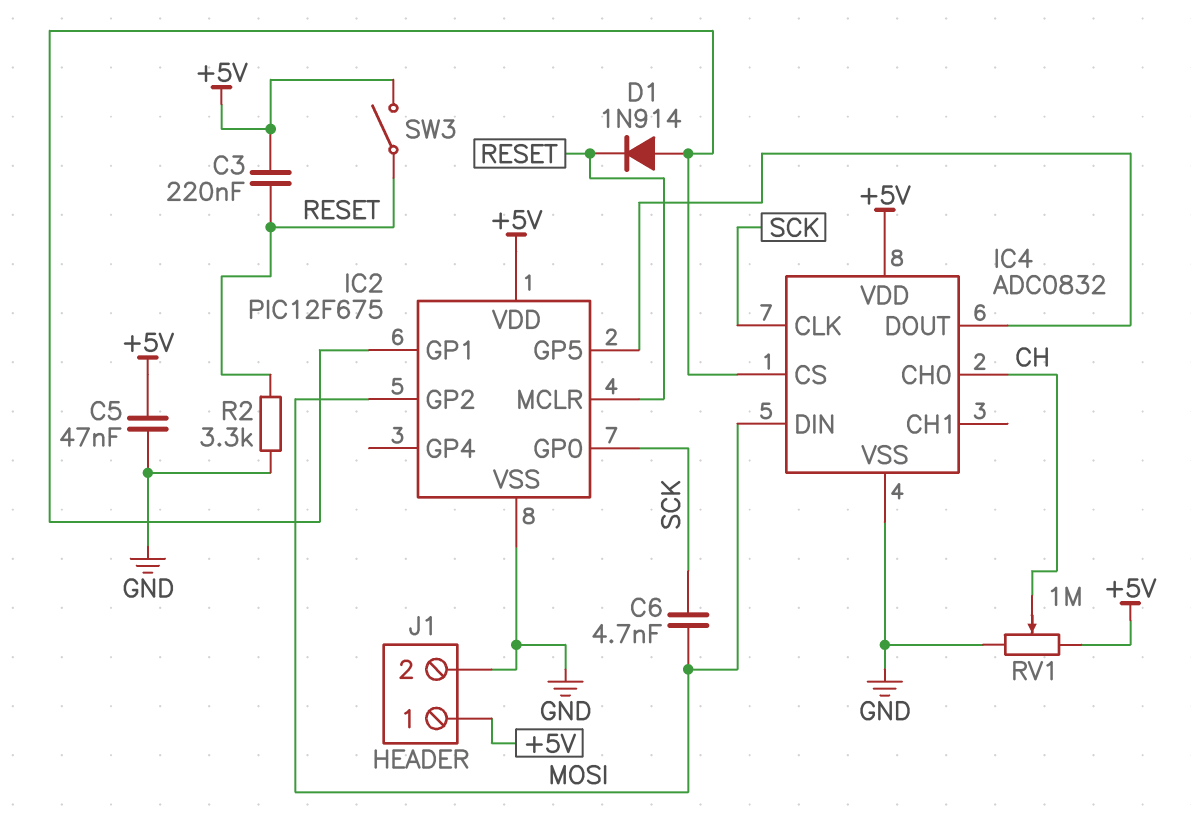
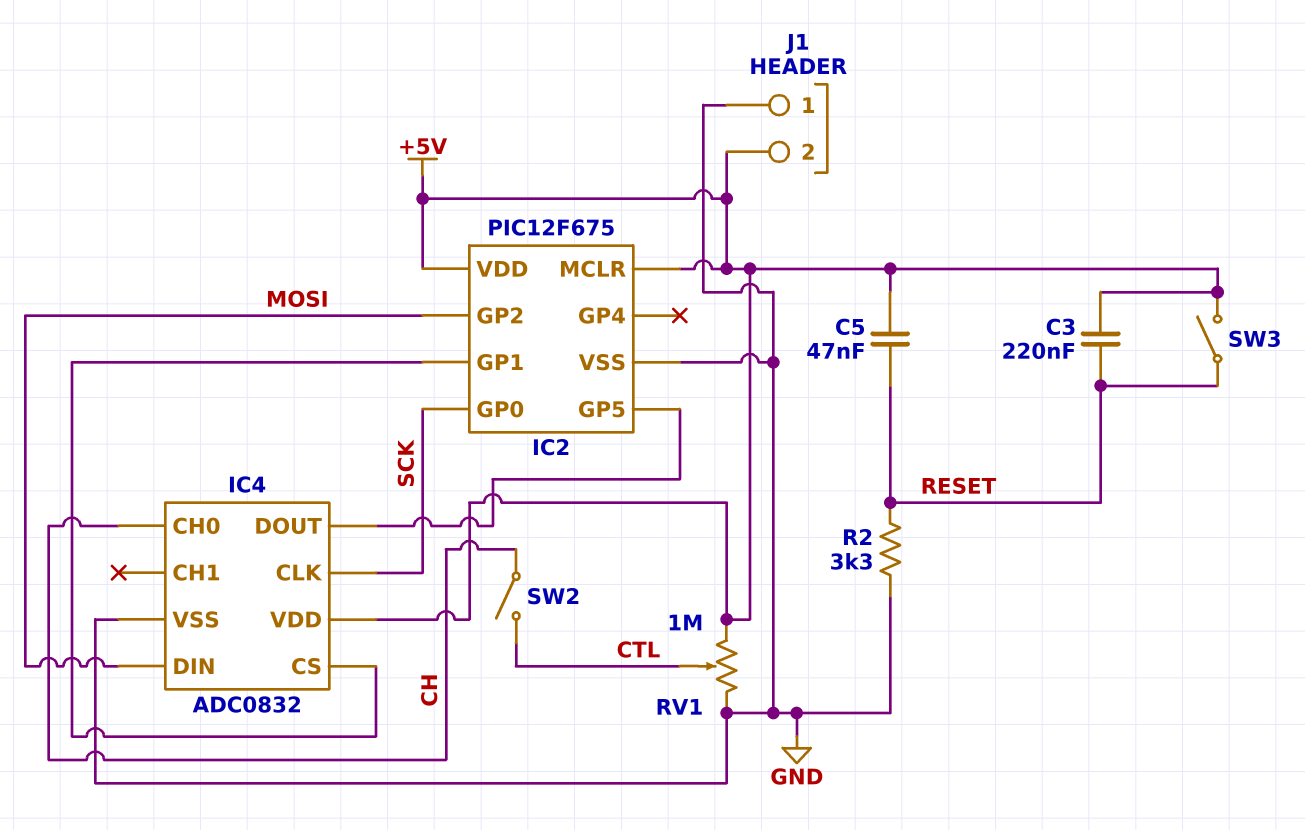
C5: 47nF (+5V, GND) -> 47nF (+5V, RESET)
C6: 4.7nF (MOSI, SCK) -> none
D1: diode 1N914 (A IC2/GP1, K RESET) -> none
IC2 pin MCLR: RESET -> +5V
J1 pin 1: +5V -> GND
J1 pin 2: GND -> +5V
RV1: 1M (+5V, GND, wiper CH) -> 1M (+5V, GND, wiper CTL)
SW2: none -> switch (CH, CTL)

